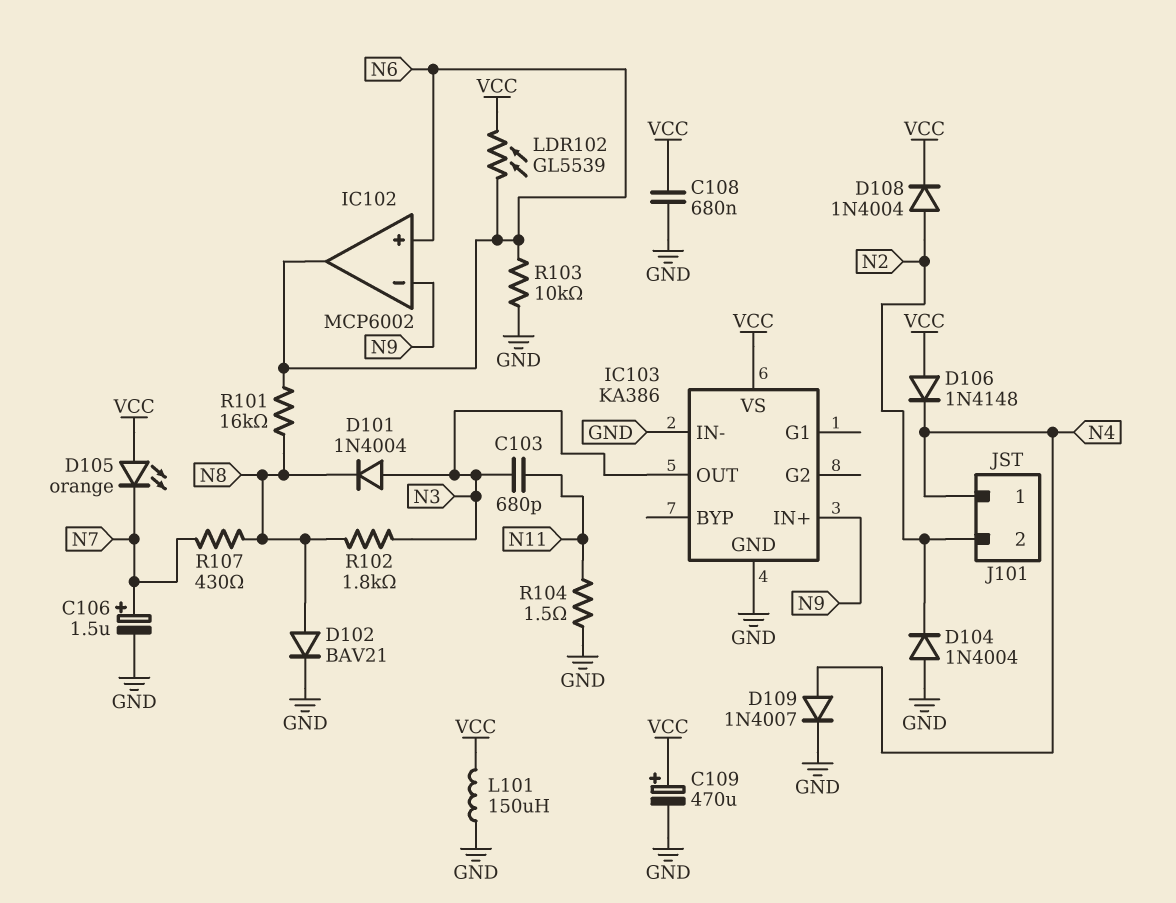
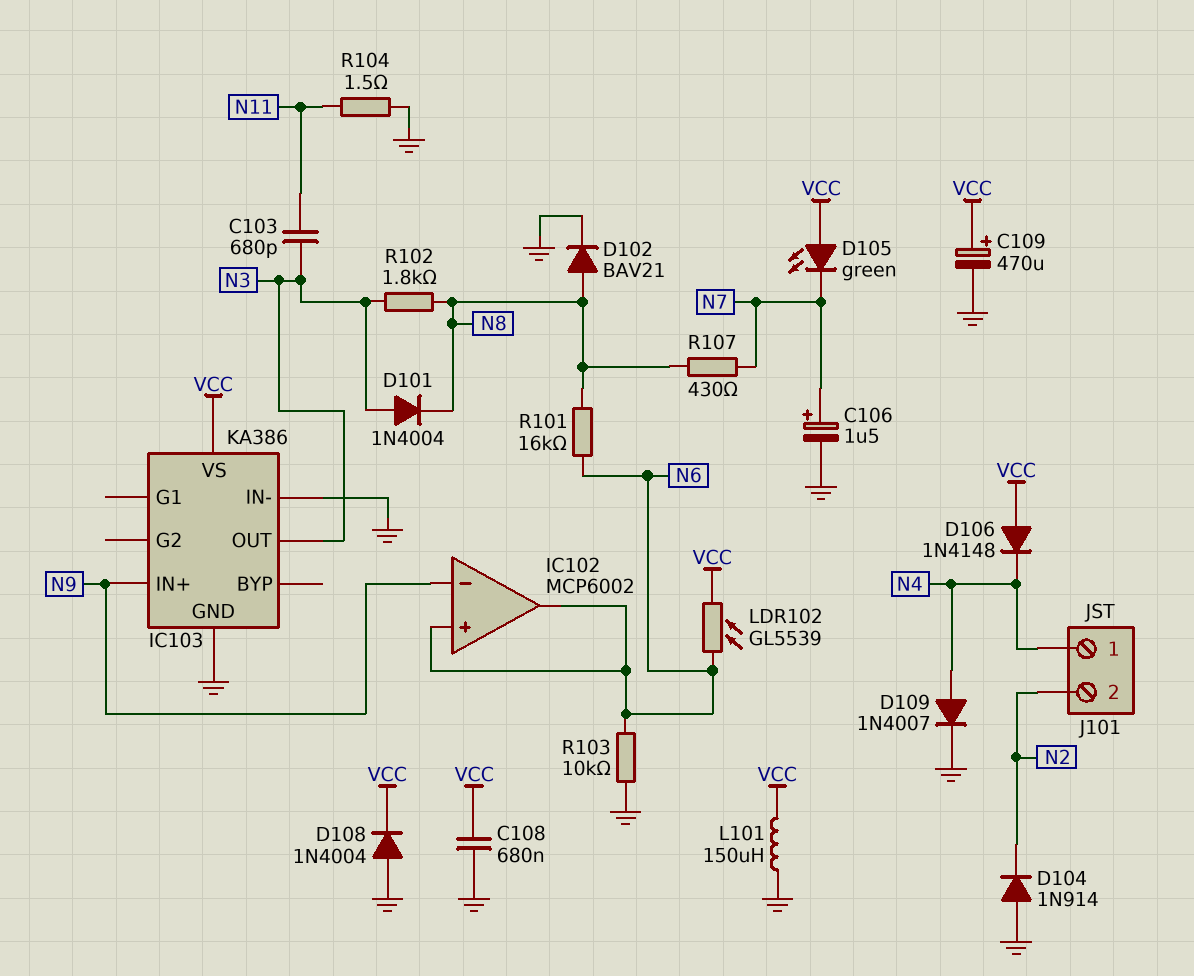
D104: diode 1N4004 (A GND, K N2) -> diode 1N914 (A GND, K N2)
D105: LED orange (A VCC, K N7) -> LED green (A VCC, K N7)
D108: diode 1N4004 (A N2, K VCC) -> diode 1N4004 (A GND, K VCC)

